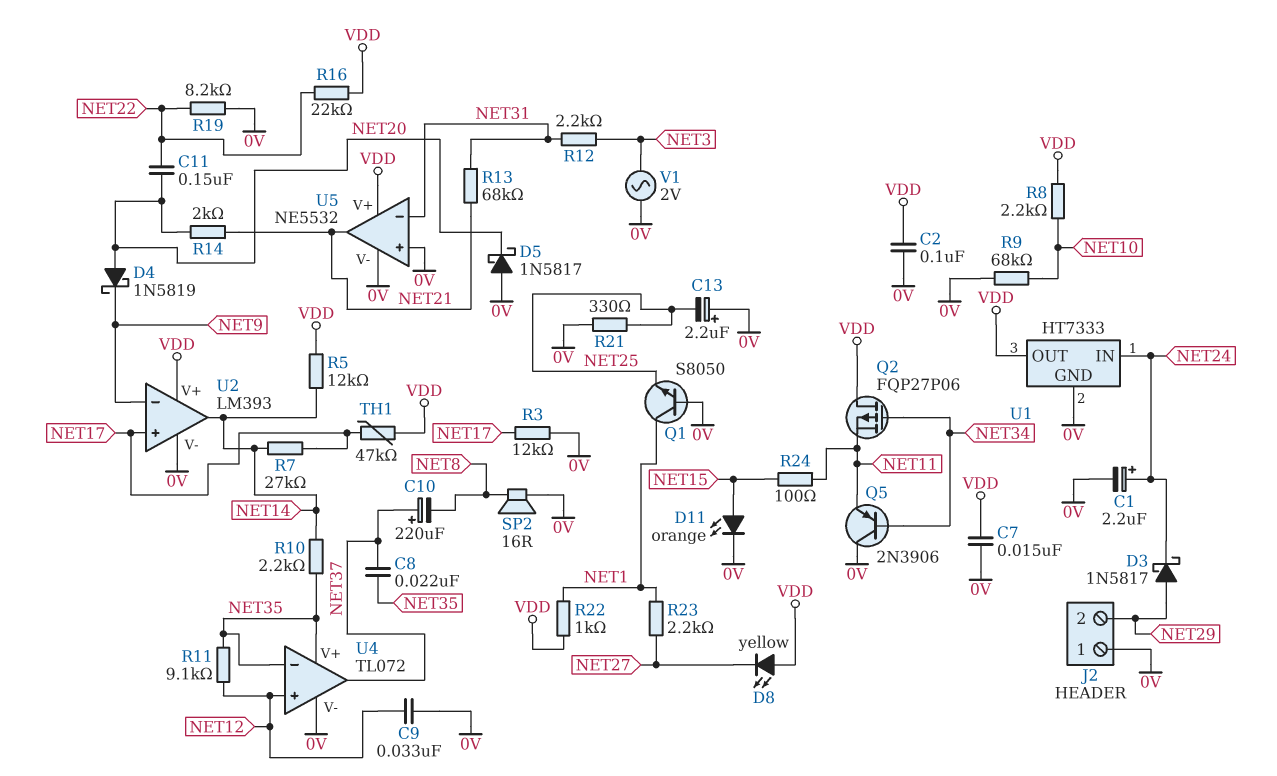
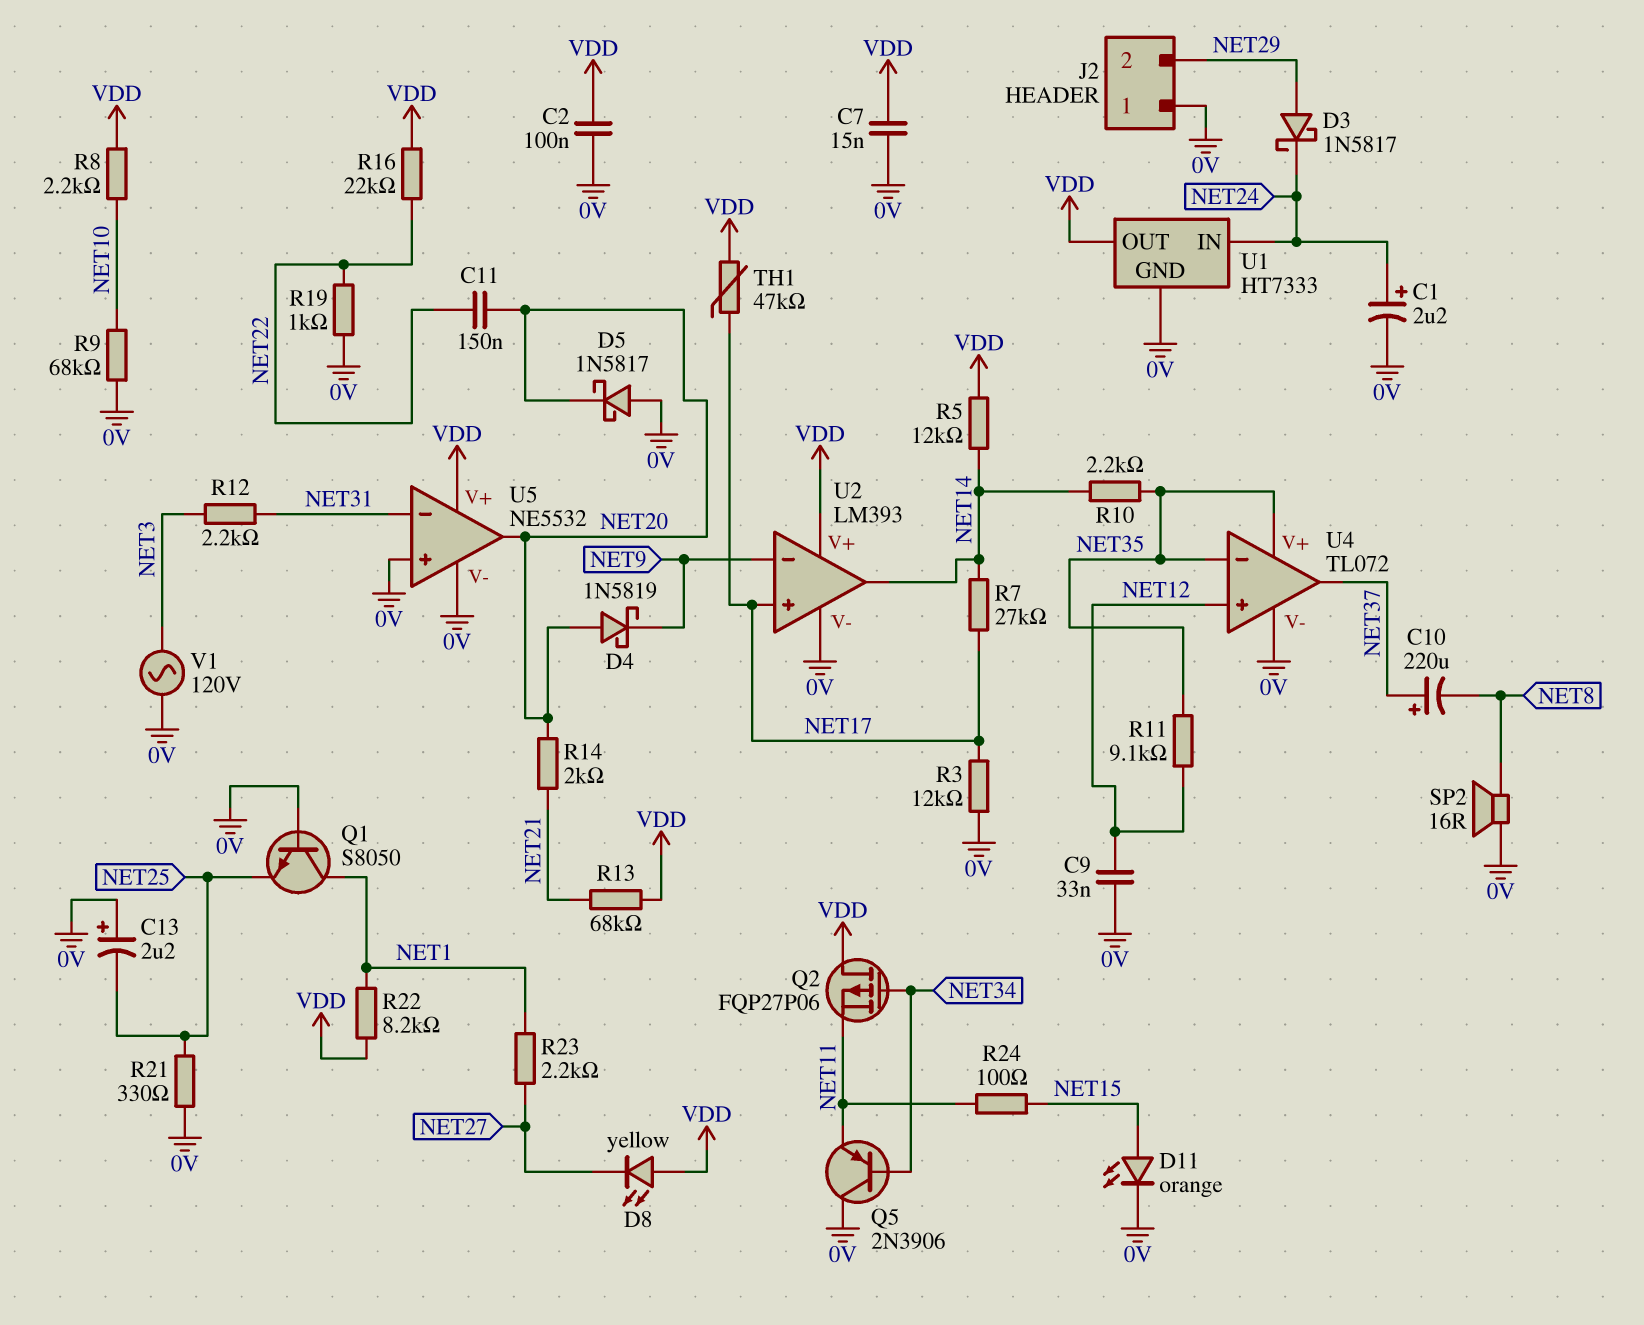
C8: 22nF (NET35, NET37) -> none
R13: 68k (NET21, NET31) -> 68k (NET21, VDD)
R19: 8.2k (0V, NET22) -> 1k (0V, NET22)
R22: 1k (NET1, VDD) -> 8.2k (NET1, VDD)
U5 pin out: NET21 -> NET20
V1: AC 2V (0V, NET3) -> AC 120V (0V, NET3)

